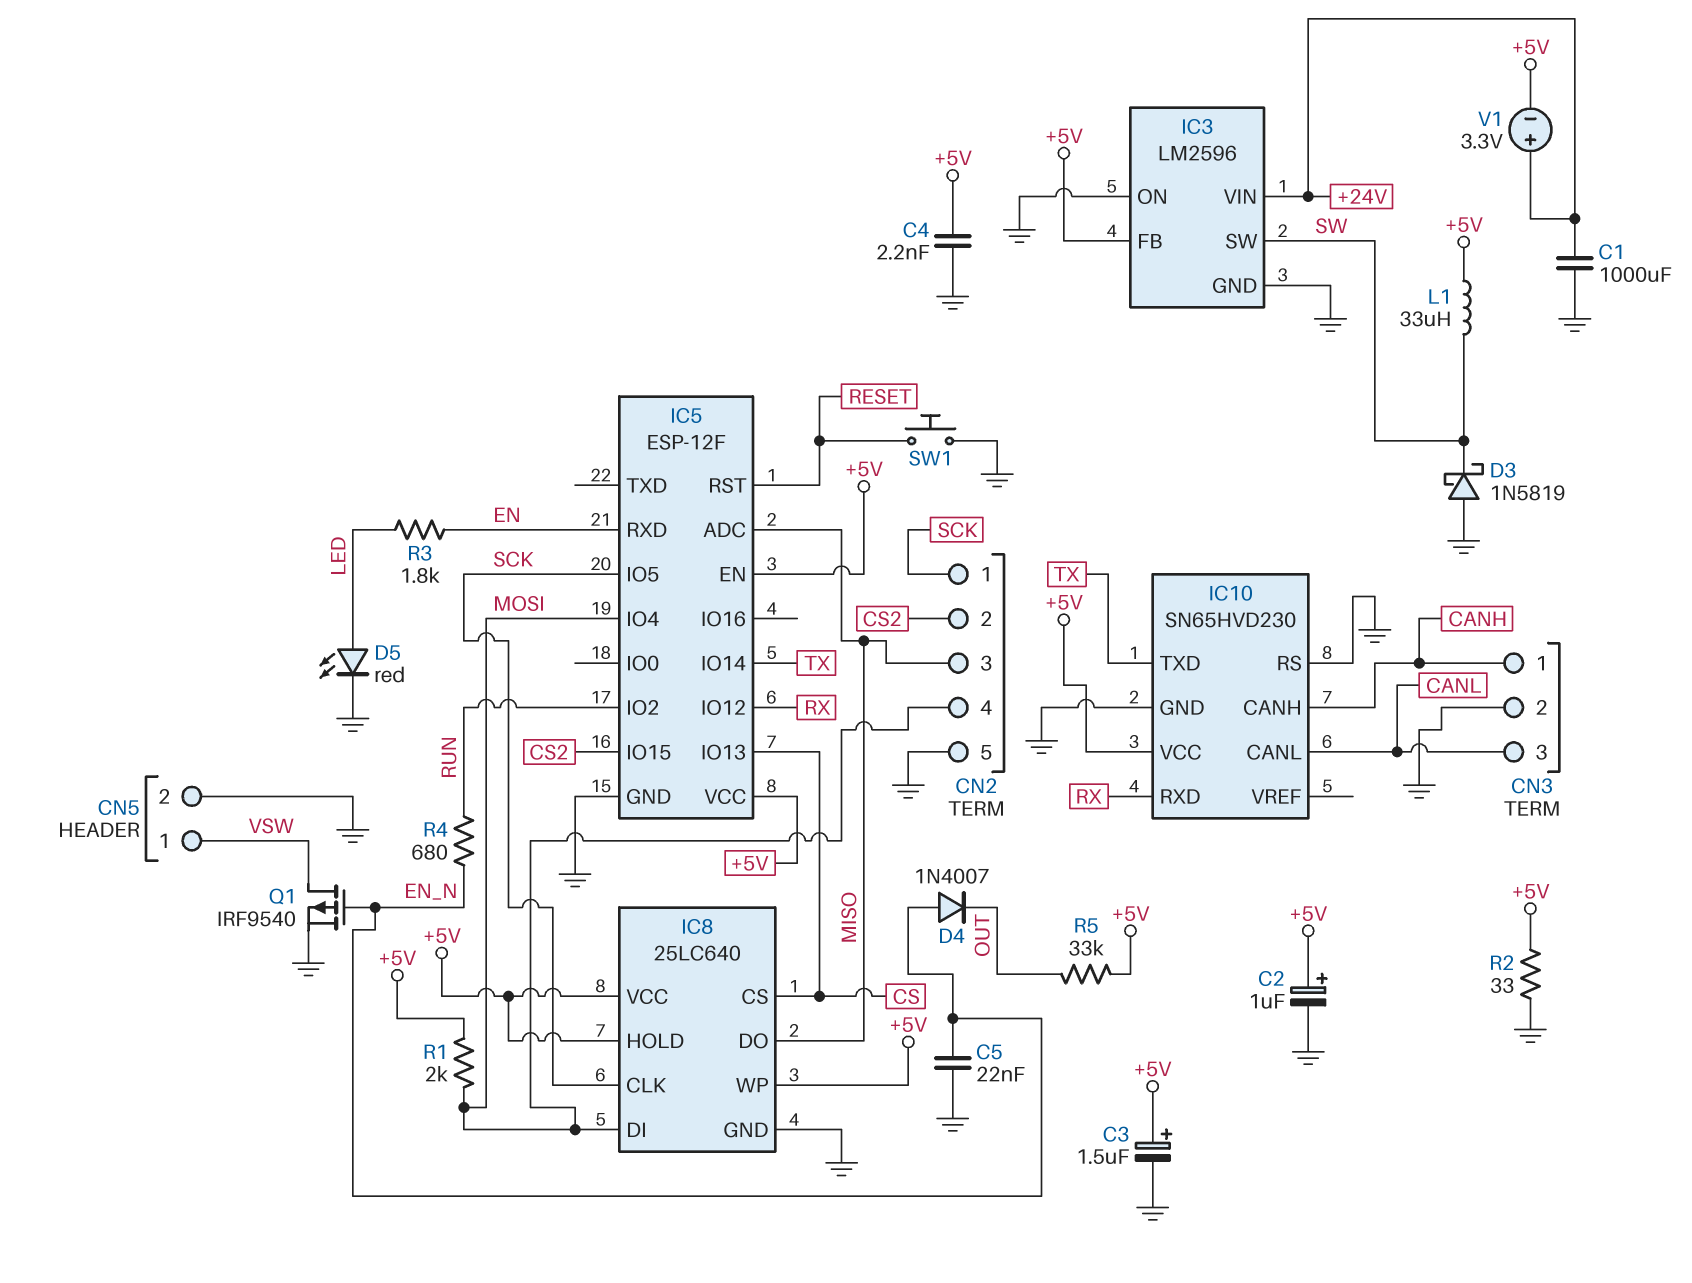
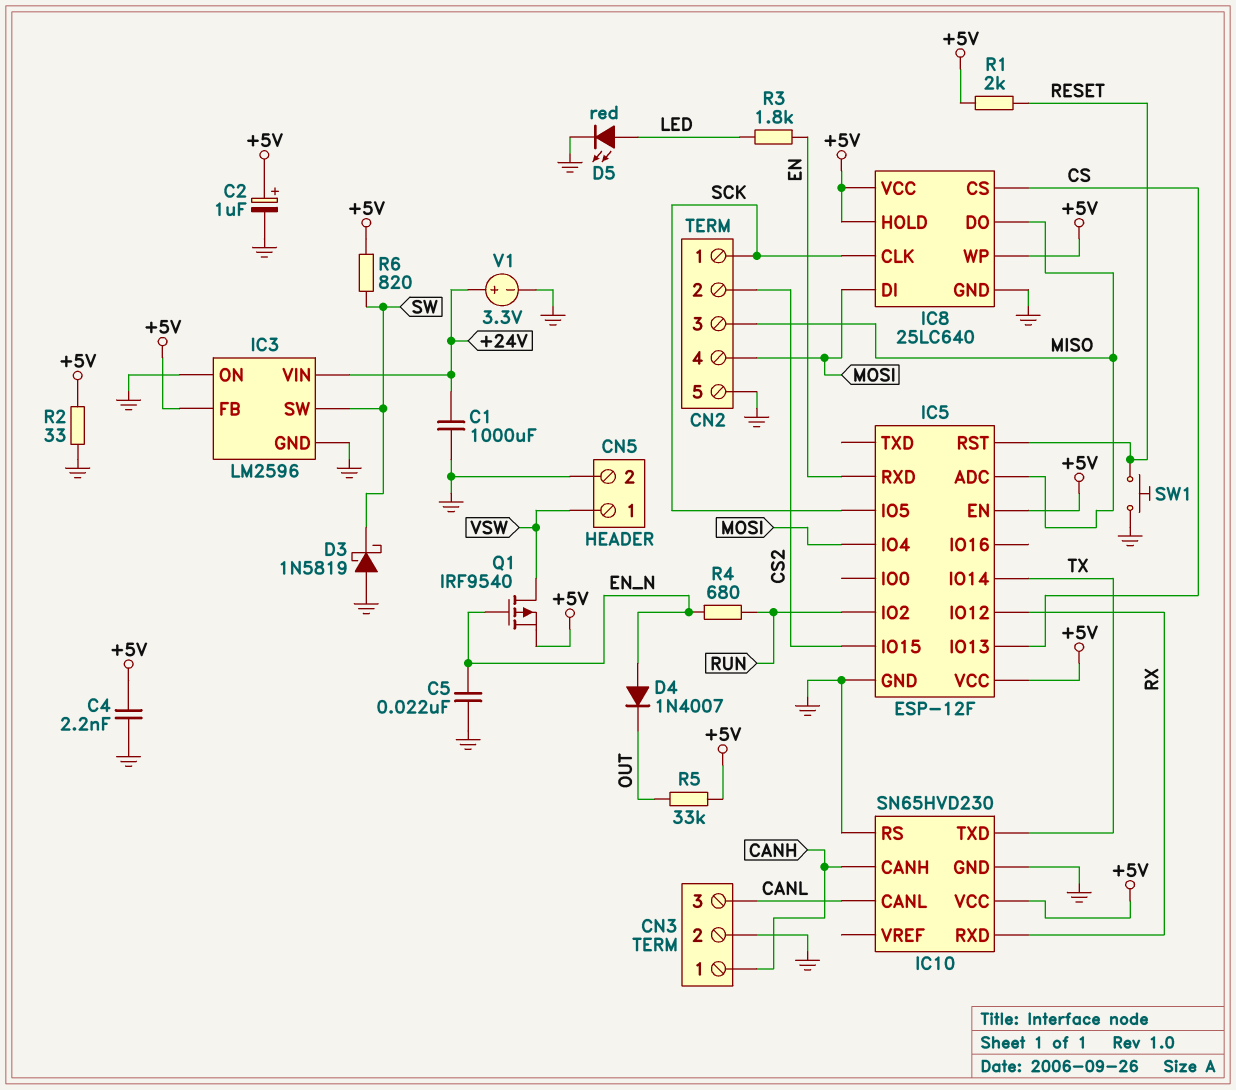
C3: 1.5uF (plus +5V, minus GND) -> none
L1: 33uH (+5V, SW) -> none
Q1: PMOS IRF9540 (G EN_N, D VSW, S GND) -> PMOS IRF9540 (G EN_N, D VSW, S +5V)
R1: 2k (+5V, MOSI) -> 2k (+5V, RESET)
R6: none -> 820 (+5V, SW)
V1: 3.3V (plus +24V, minus +5V) -> 3.3V (plus +24V, minus GND)

